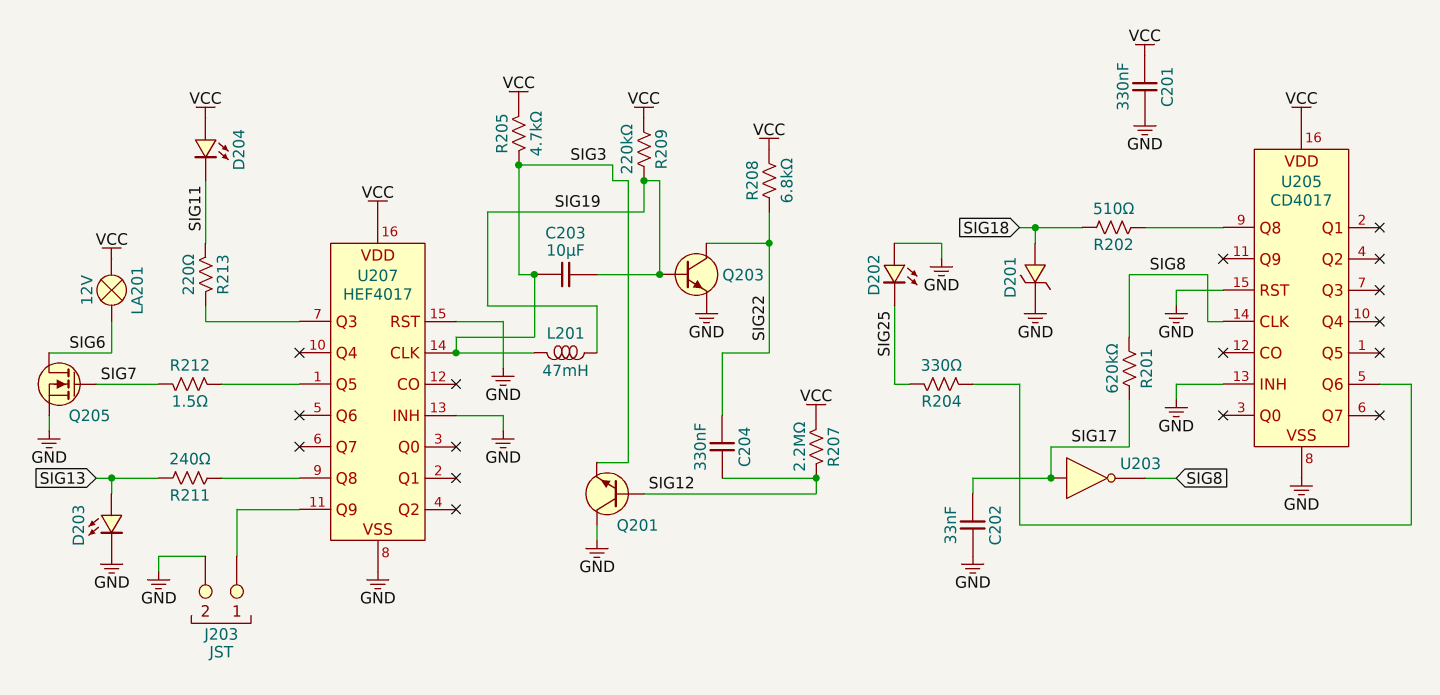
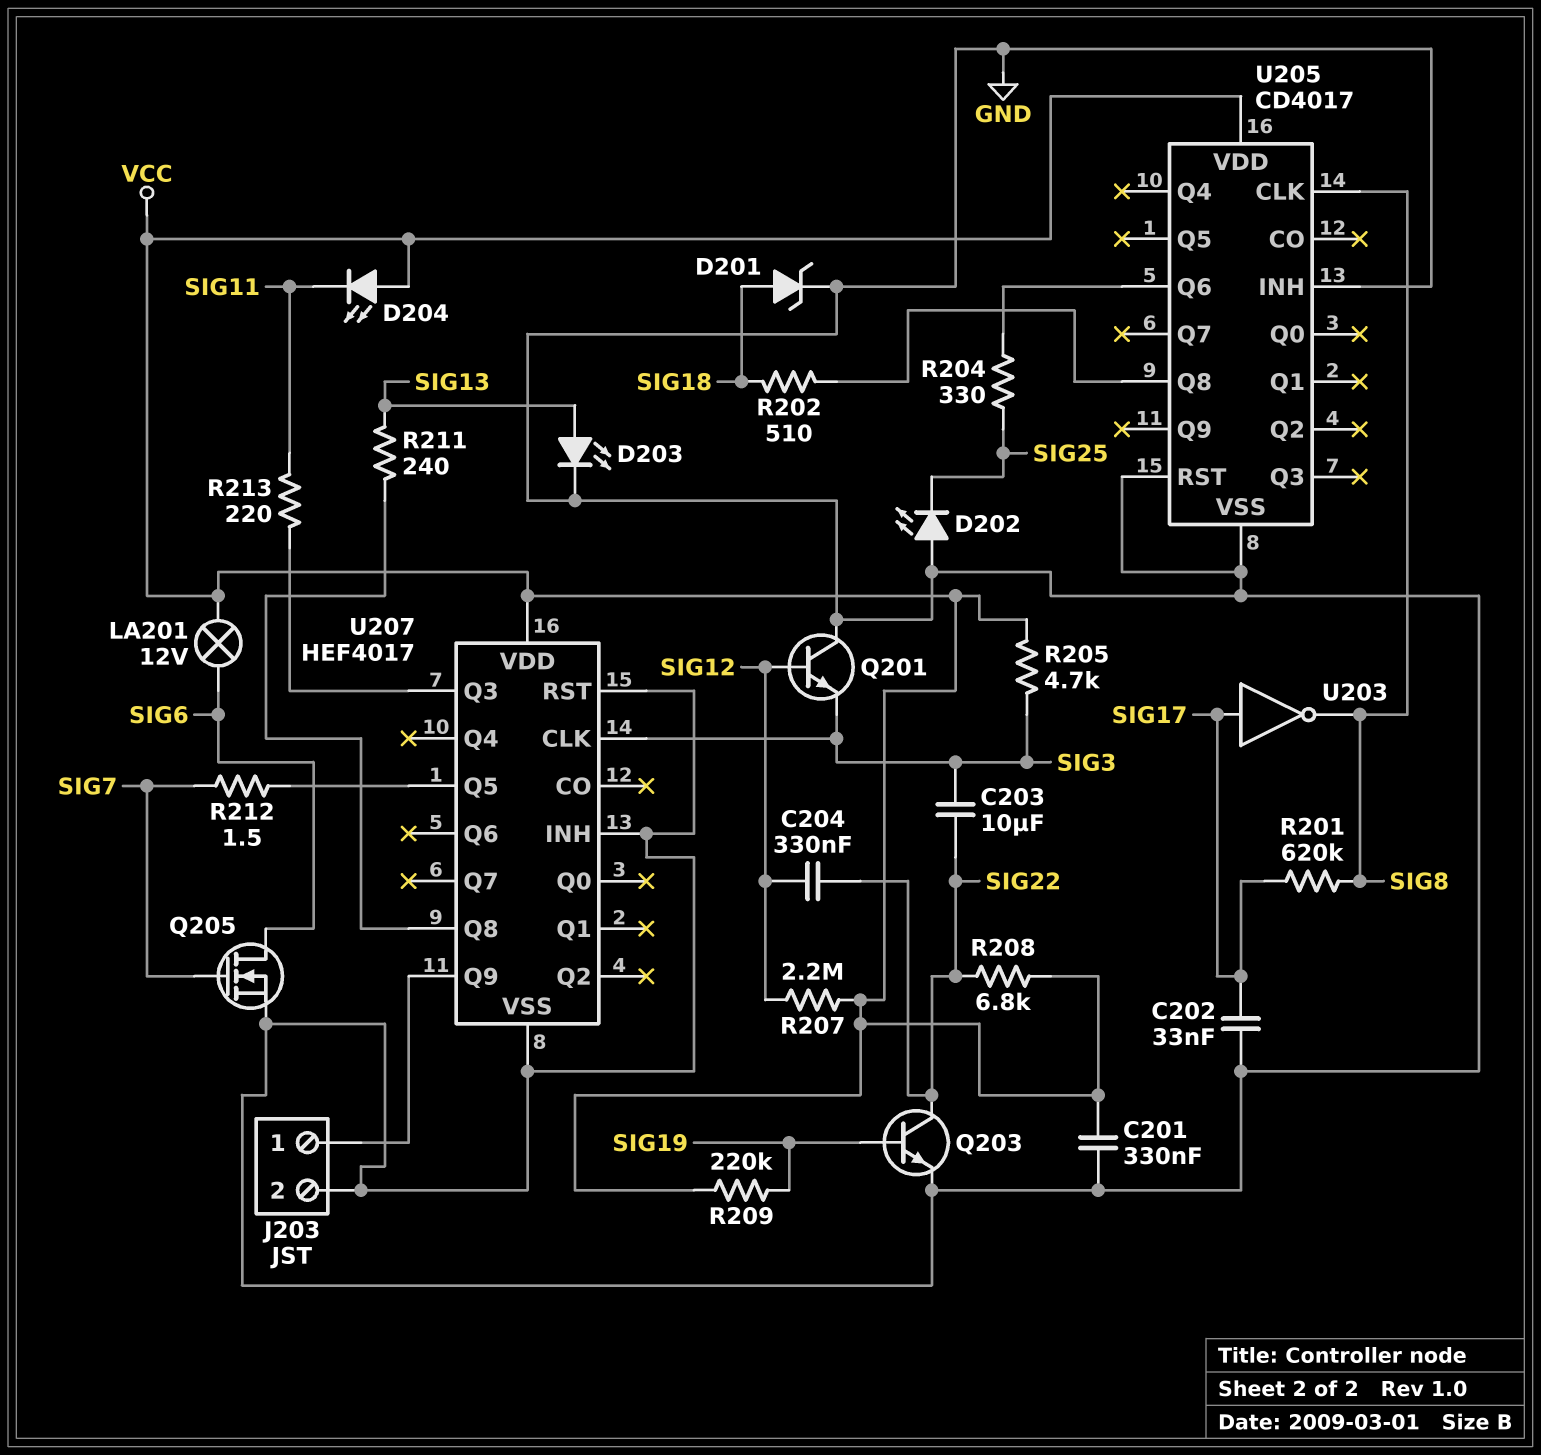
C203: 10uF (SIG3, SIG19) -> 10uF (SIG3, SIG22)
L201: 47mH (SIG3, SIG19) -> none

